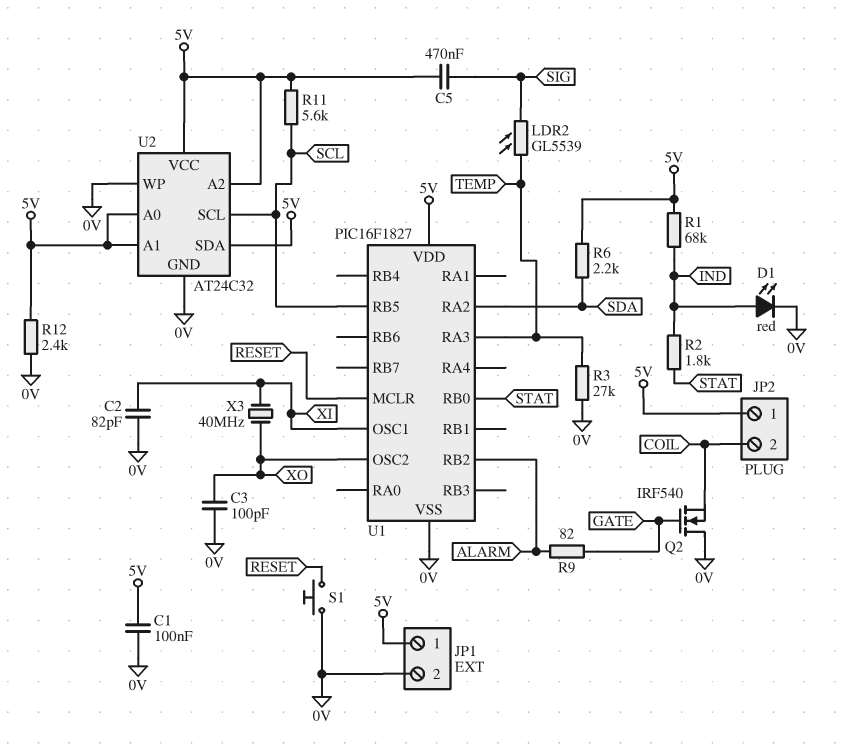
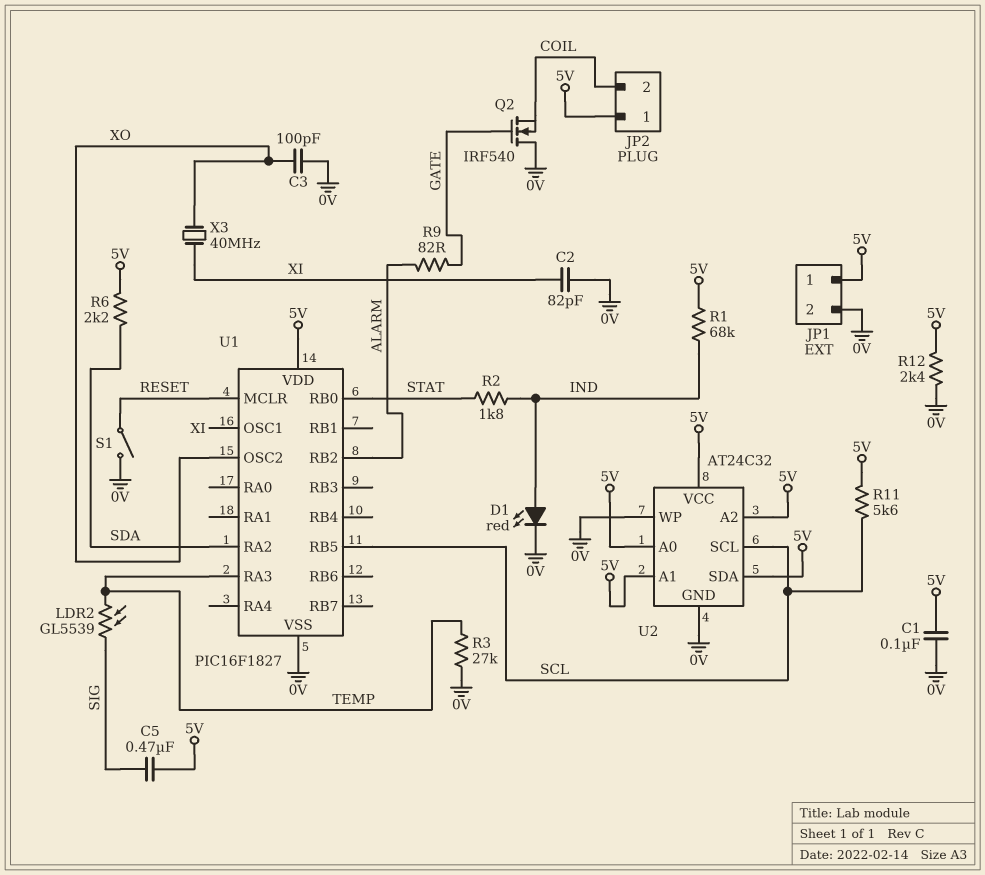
S1: button (0V, RESET) -> switch (0V, RESET)

